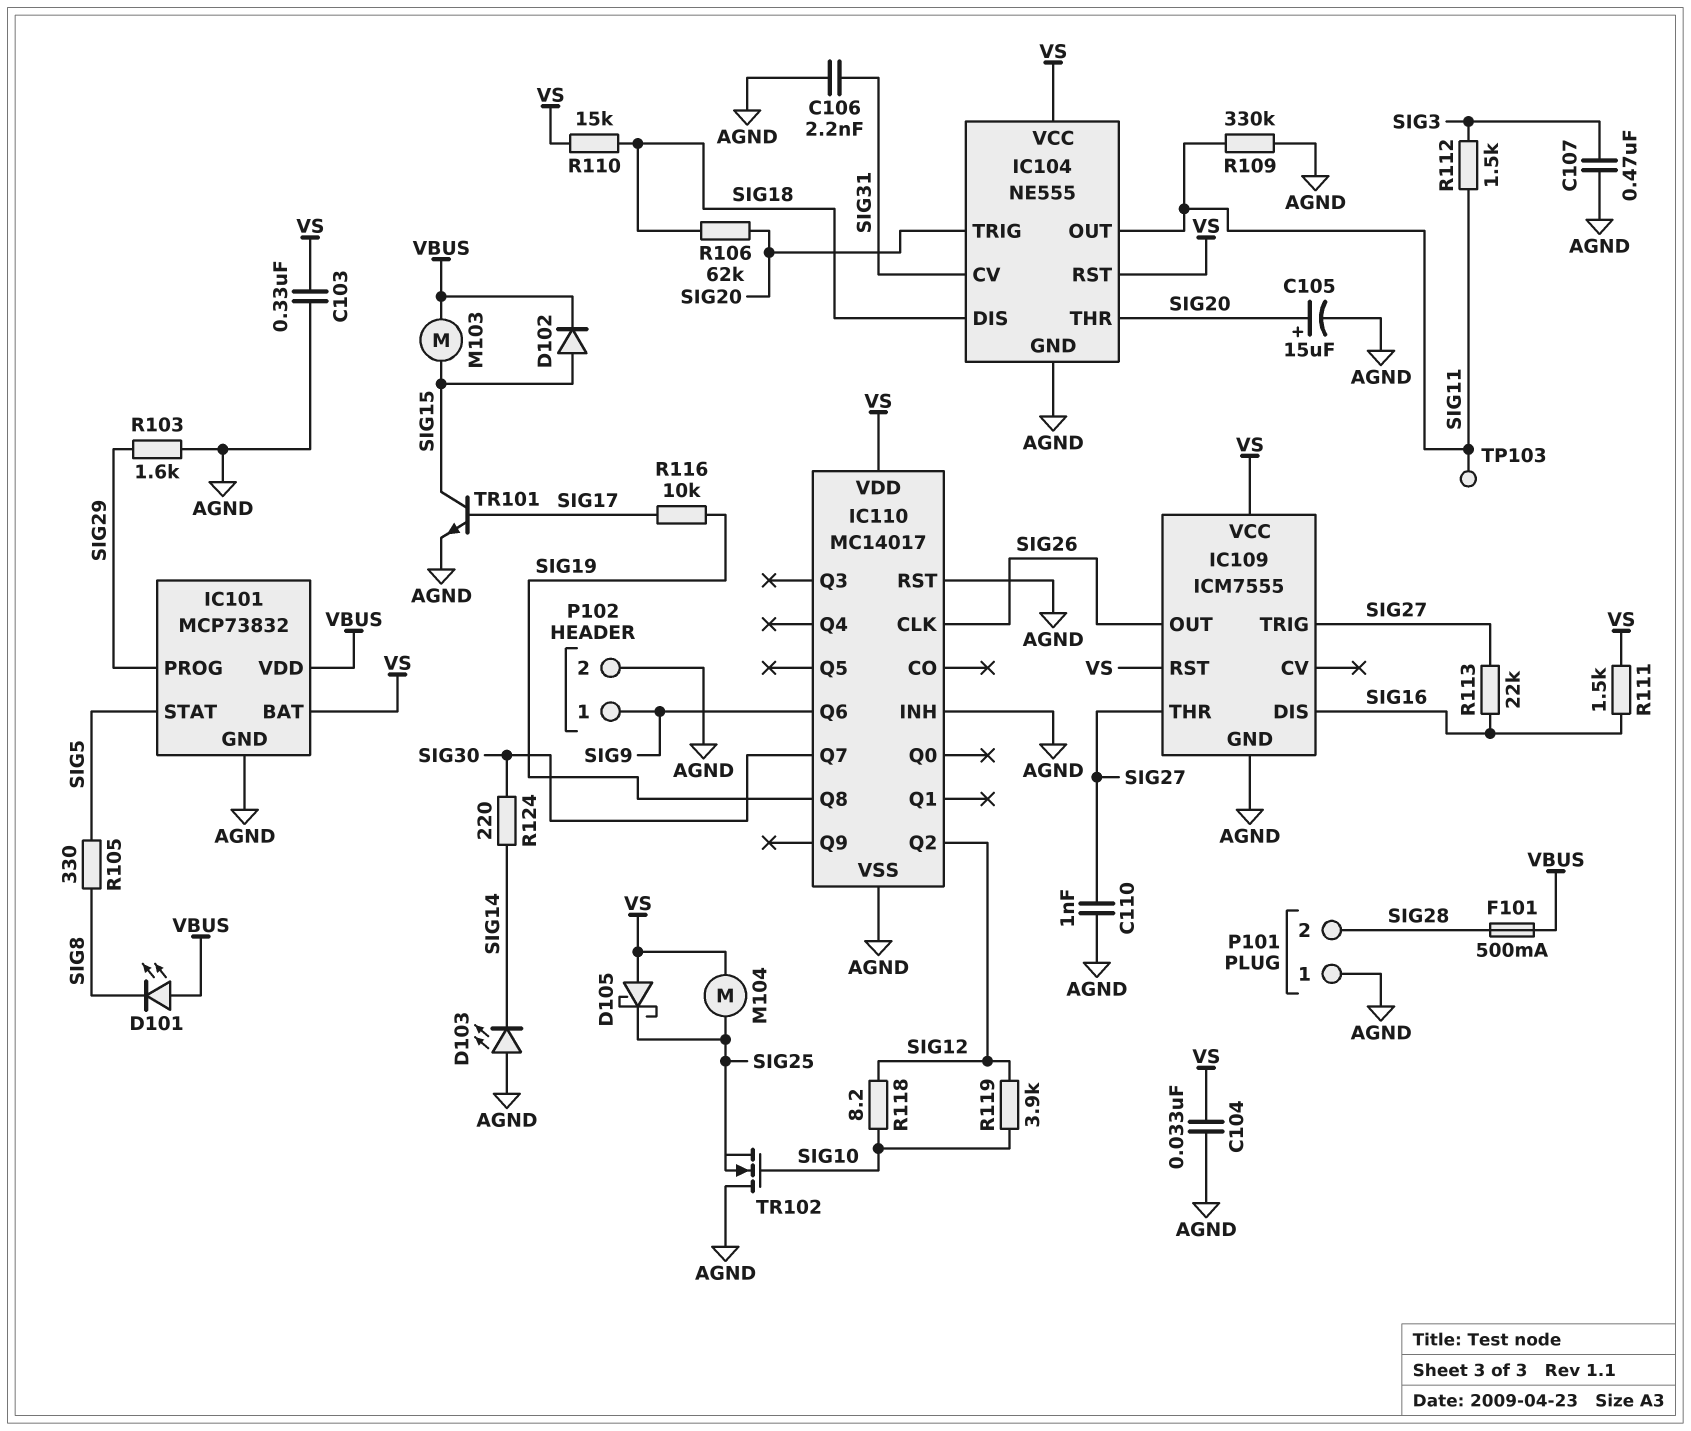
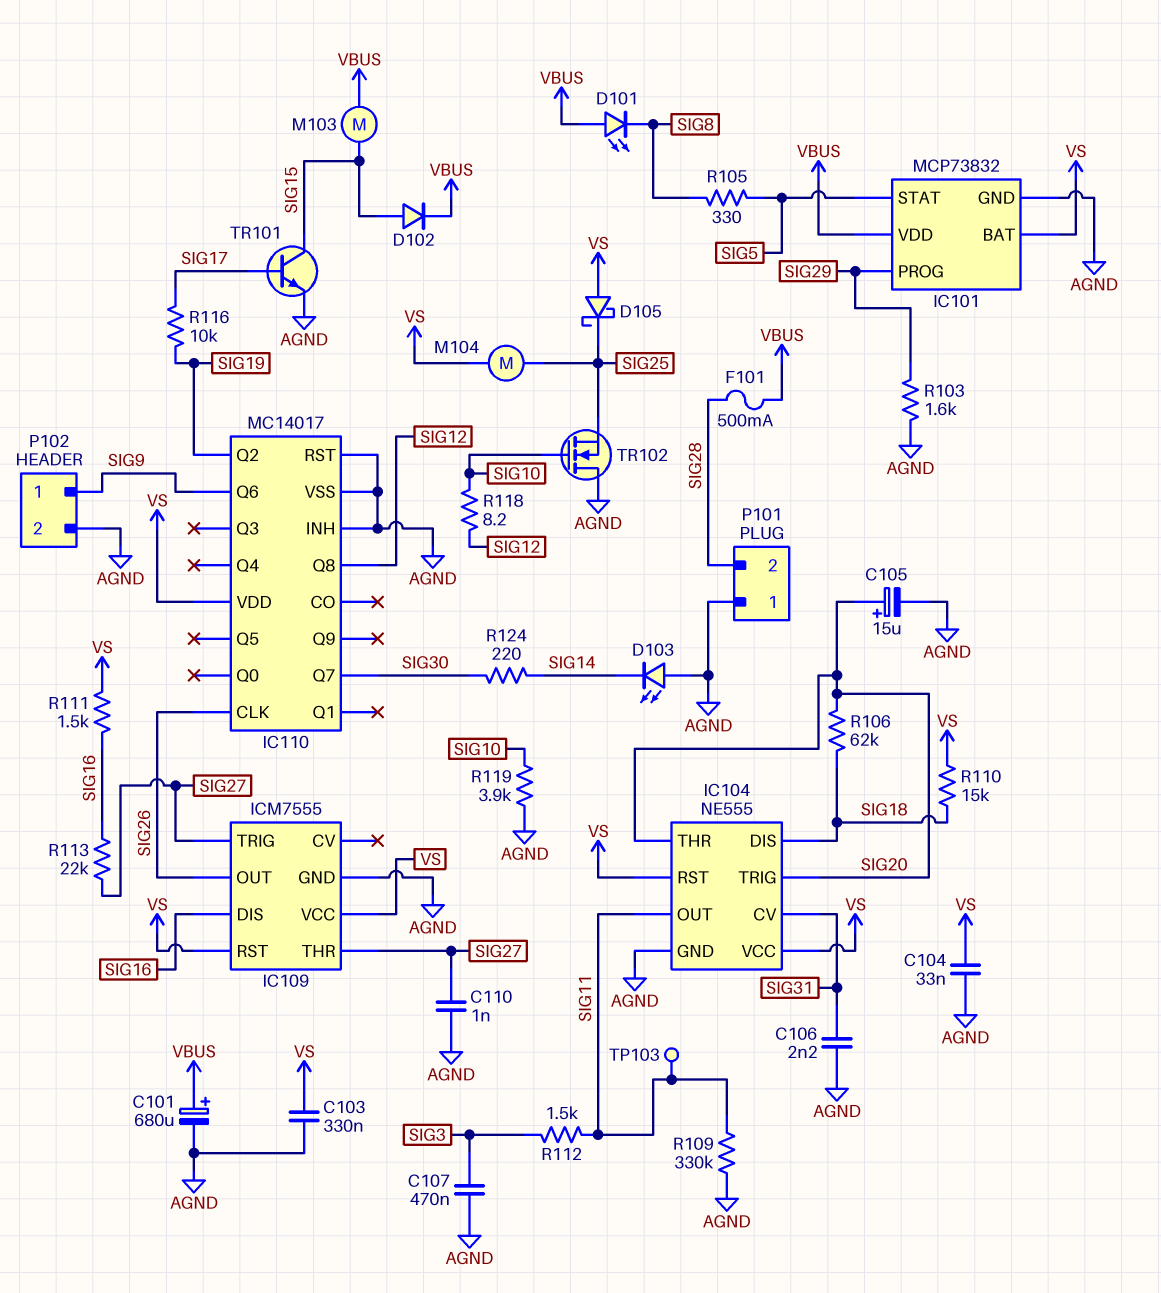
C101: none -> 680uF (plus VBUS, minus AGND)
IC110 pin Q2: SIG12 -> SIG19
IC110 pin Q8: SIG19 -> SIG12
R119: 3.9k (SIG10, SIG12) -> 3.9k (AGND, SIG10)

